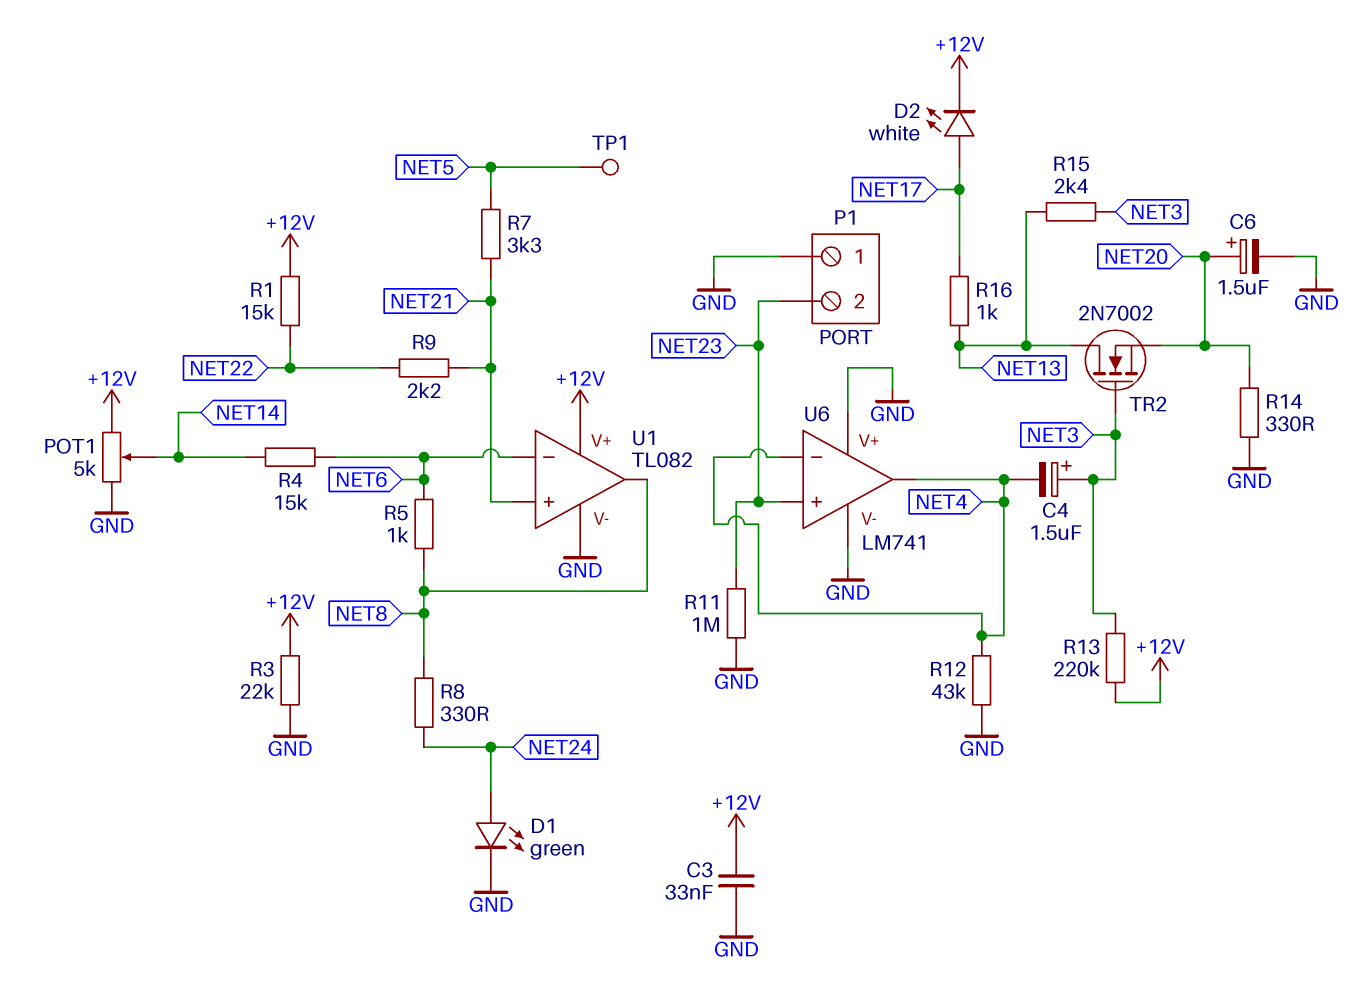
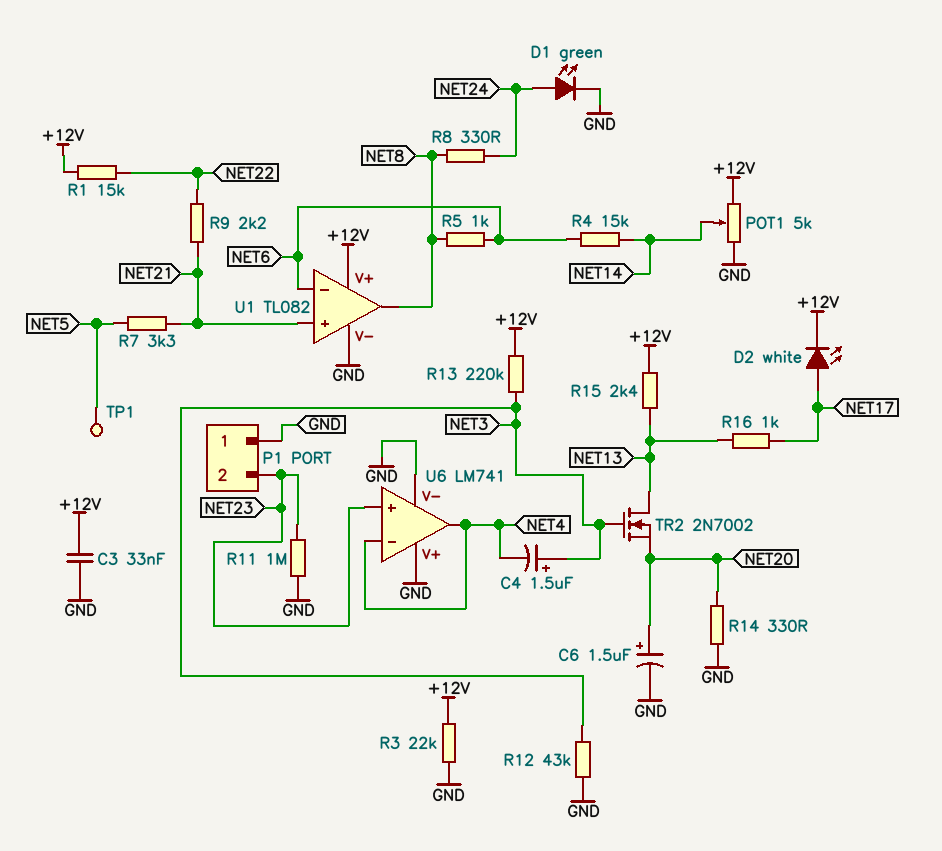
R12: 43k (GND, NET4) -> 43k (GND, NET3)
R15: 2.4k (NET3, NET13) -> 2.4k (+12V, NET13)

